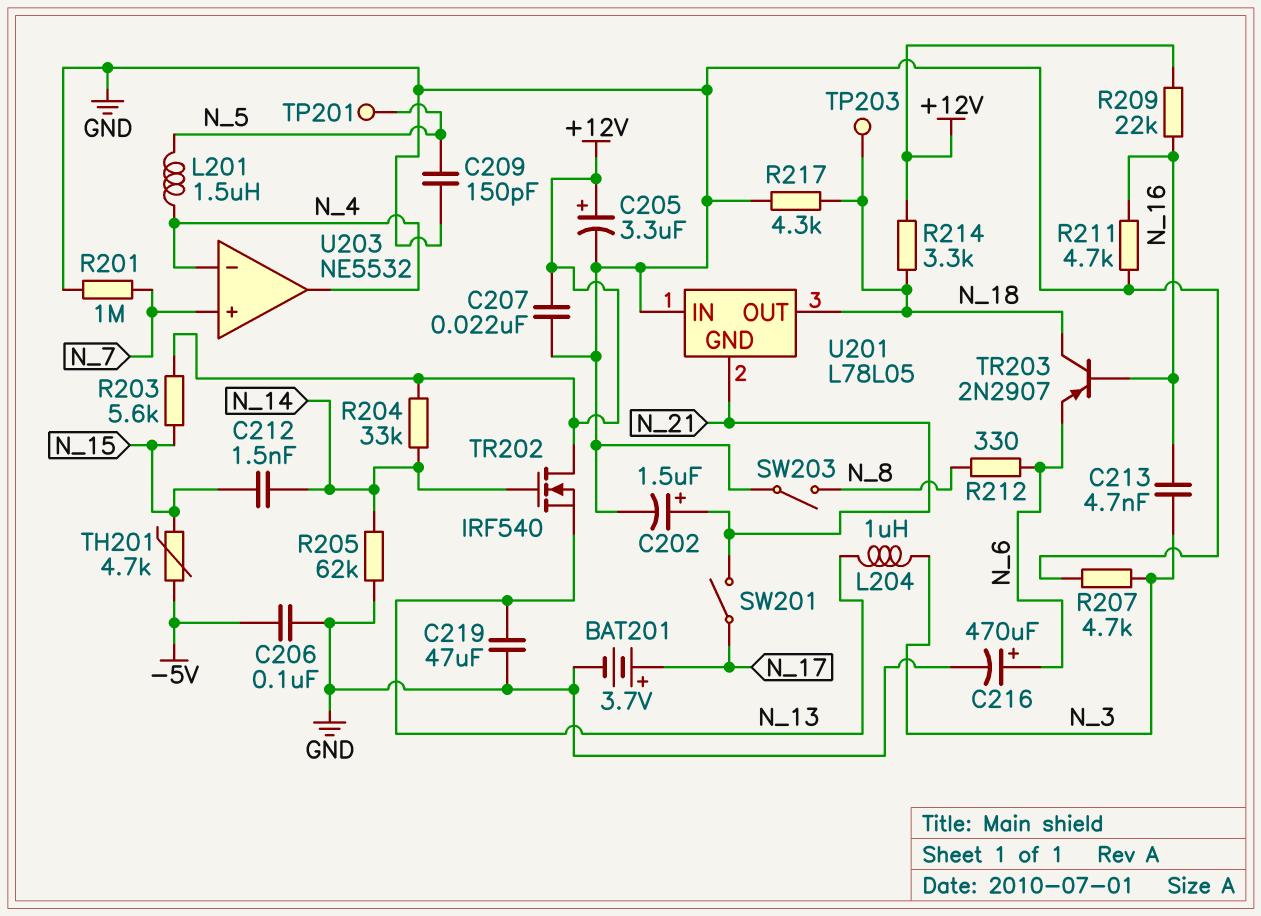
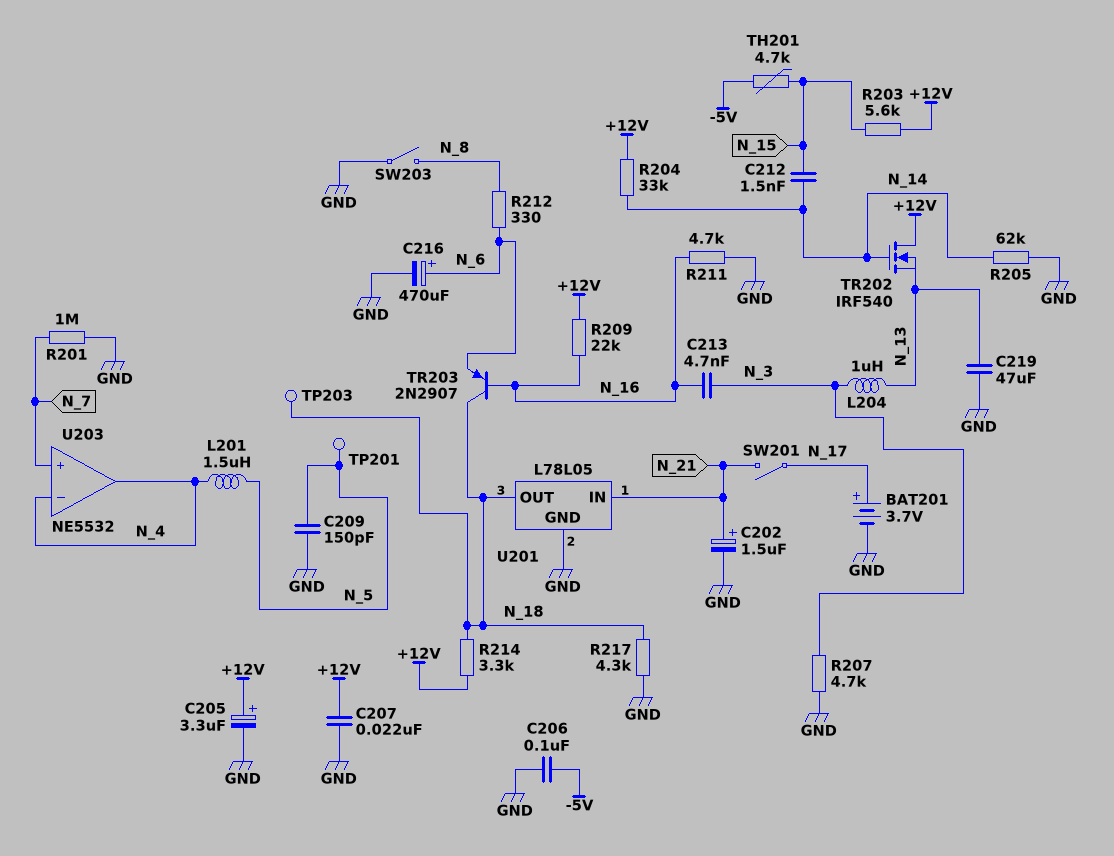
U201 pin GND: N_21 -> GND
U201 pin IN: GND -> N_21

